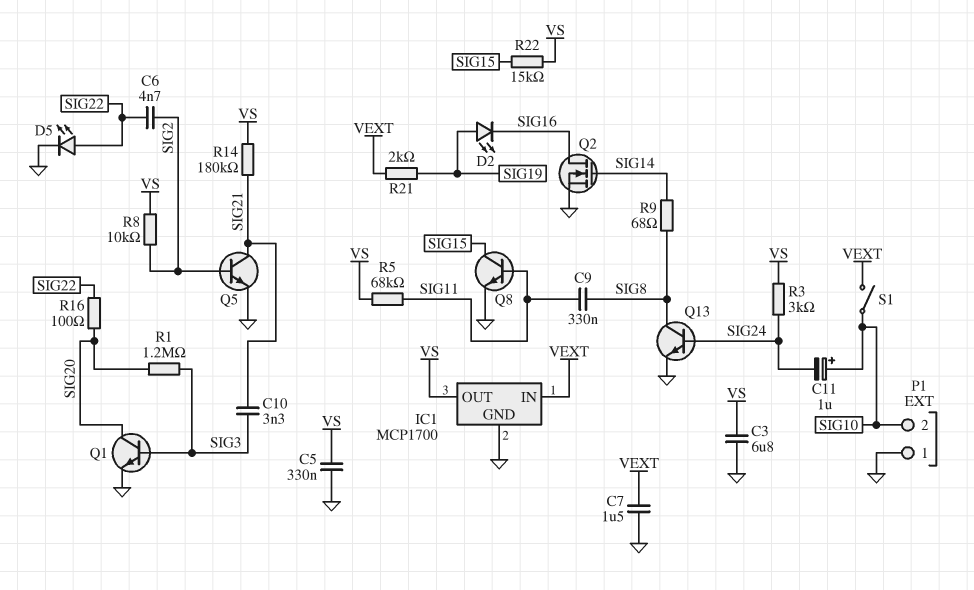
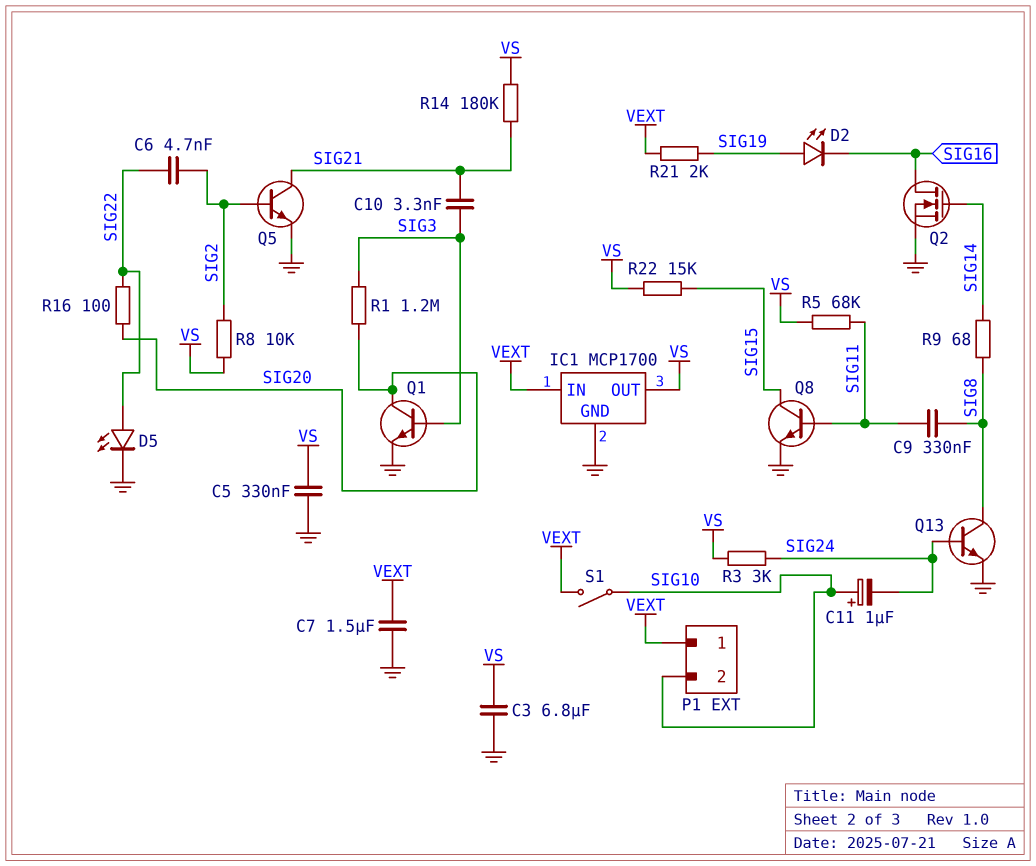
P1 pin 1: GND -> VEXT

